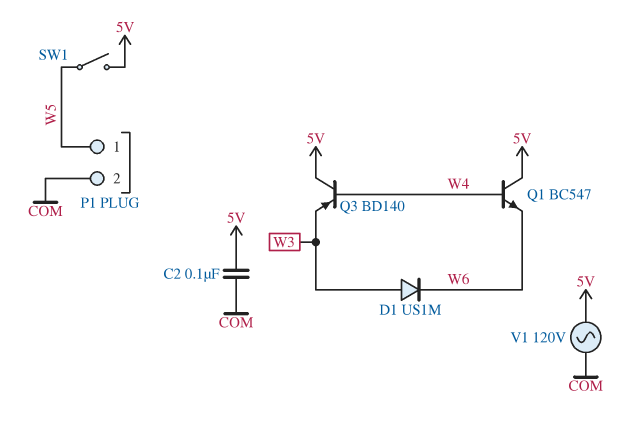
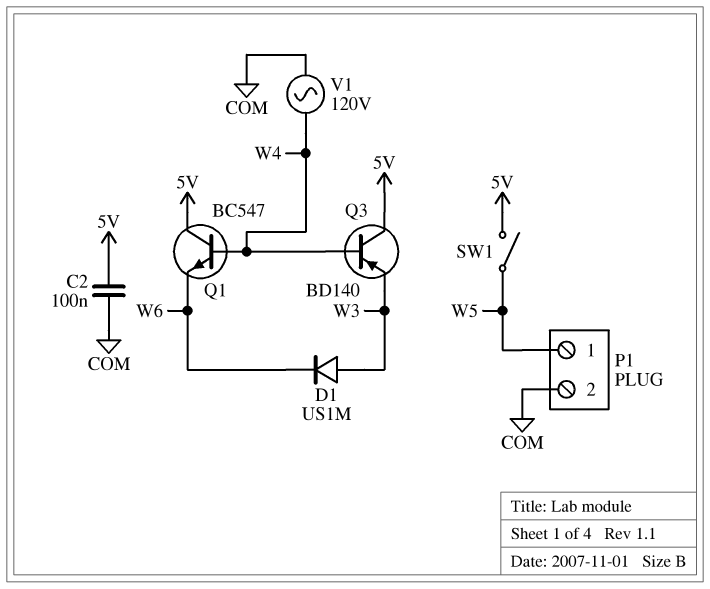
V1: AC 120V (5V, COM) -> AC 120V (COM, W4)

